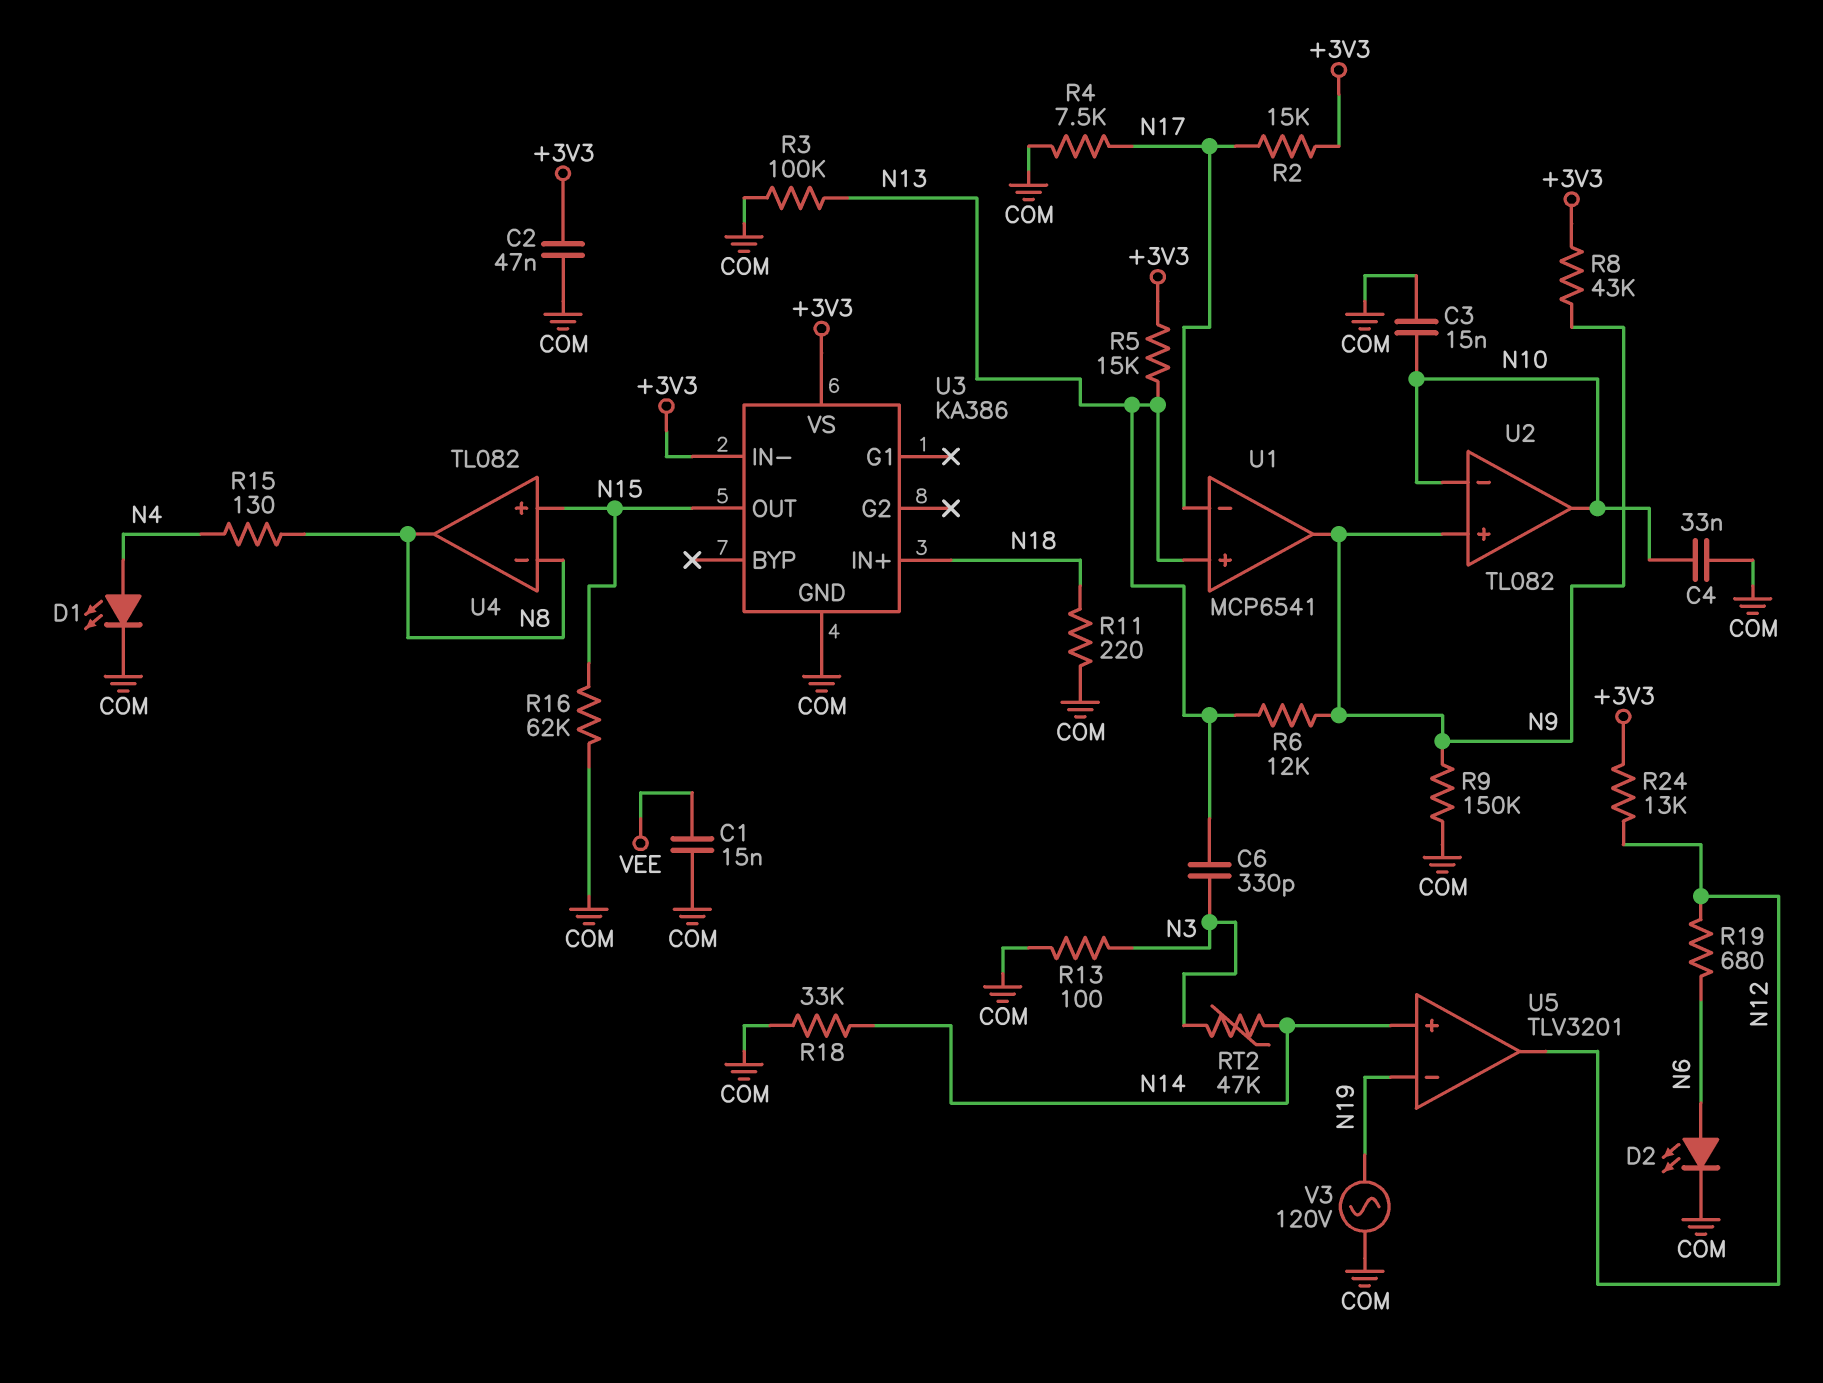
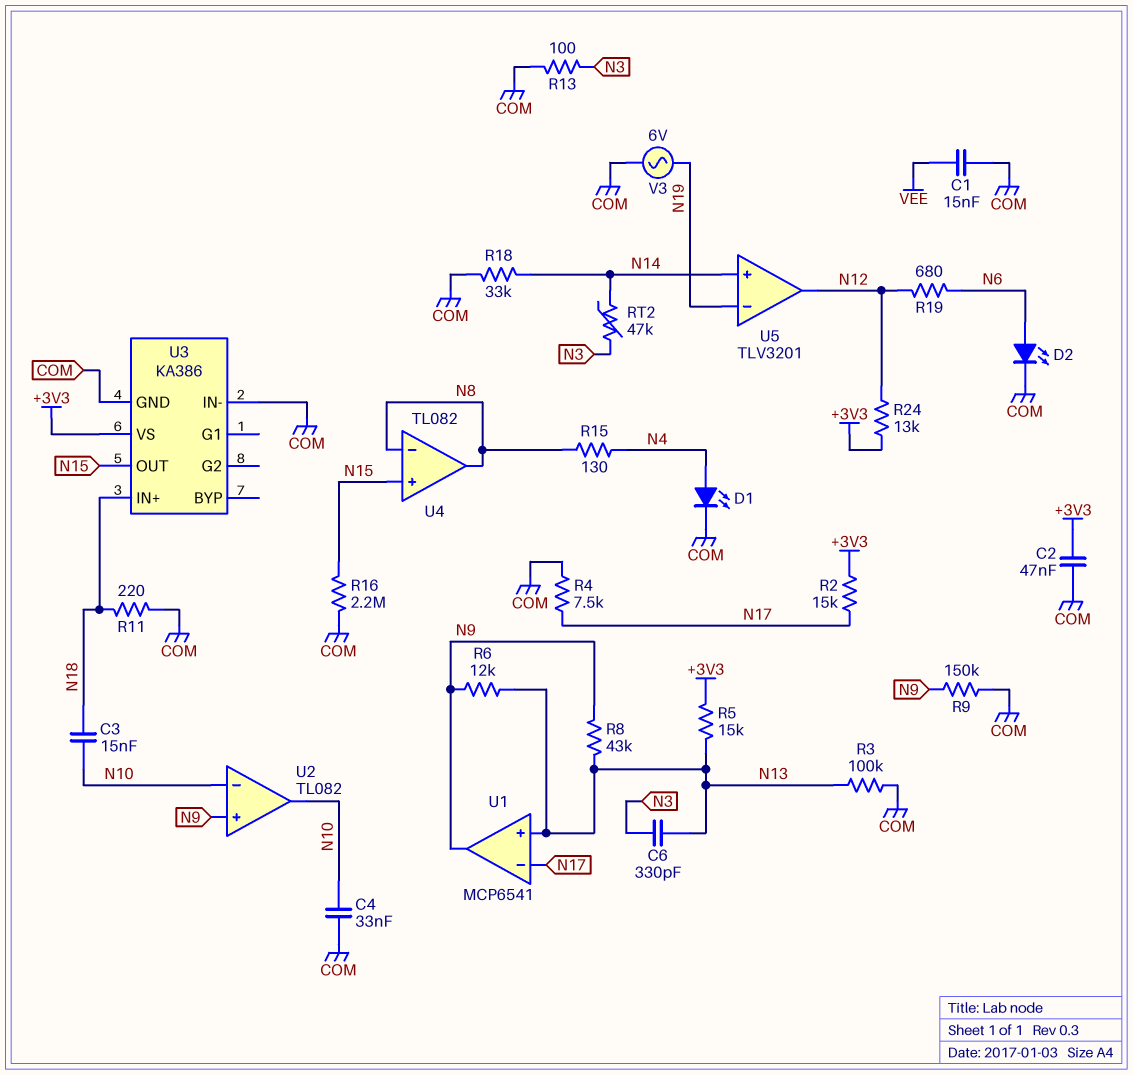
C3: 15nF (COM, N10) -> 15nF (N10, N18)
R8: 43k (+3V3, N9) -> 43k (N9, N13)
R16: 62k (COM, N15) -> 2.2M (COM, N15)
U3 pin IN-: +3V3 -> COM
V3: AC 120V (COM, N19) -> AC 6V (COM, N19)

